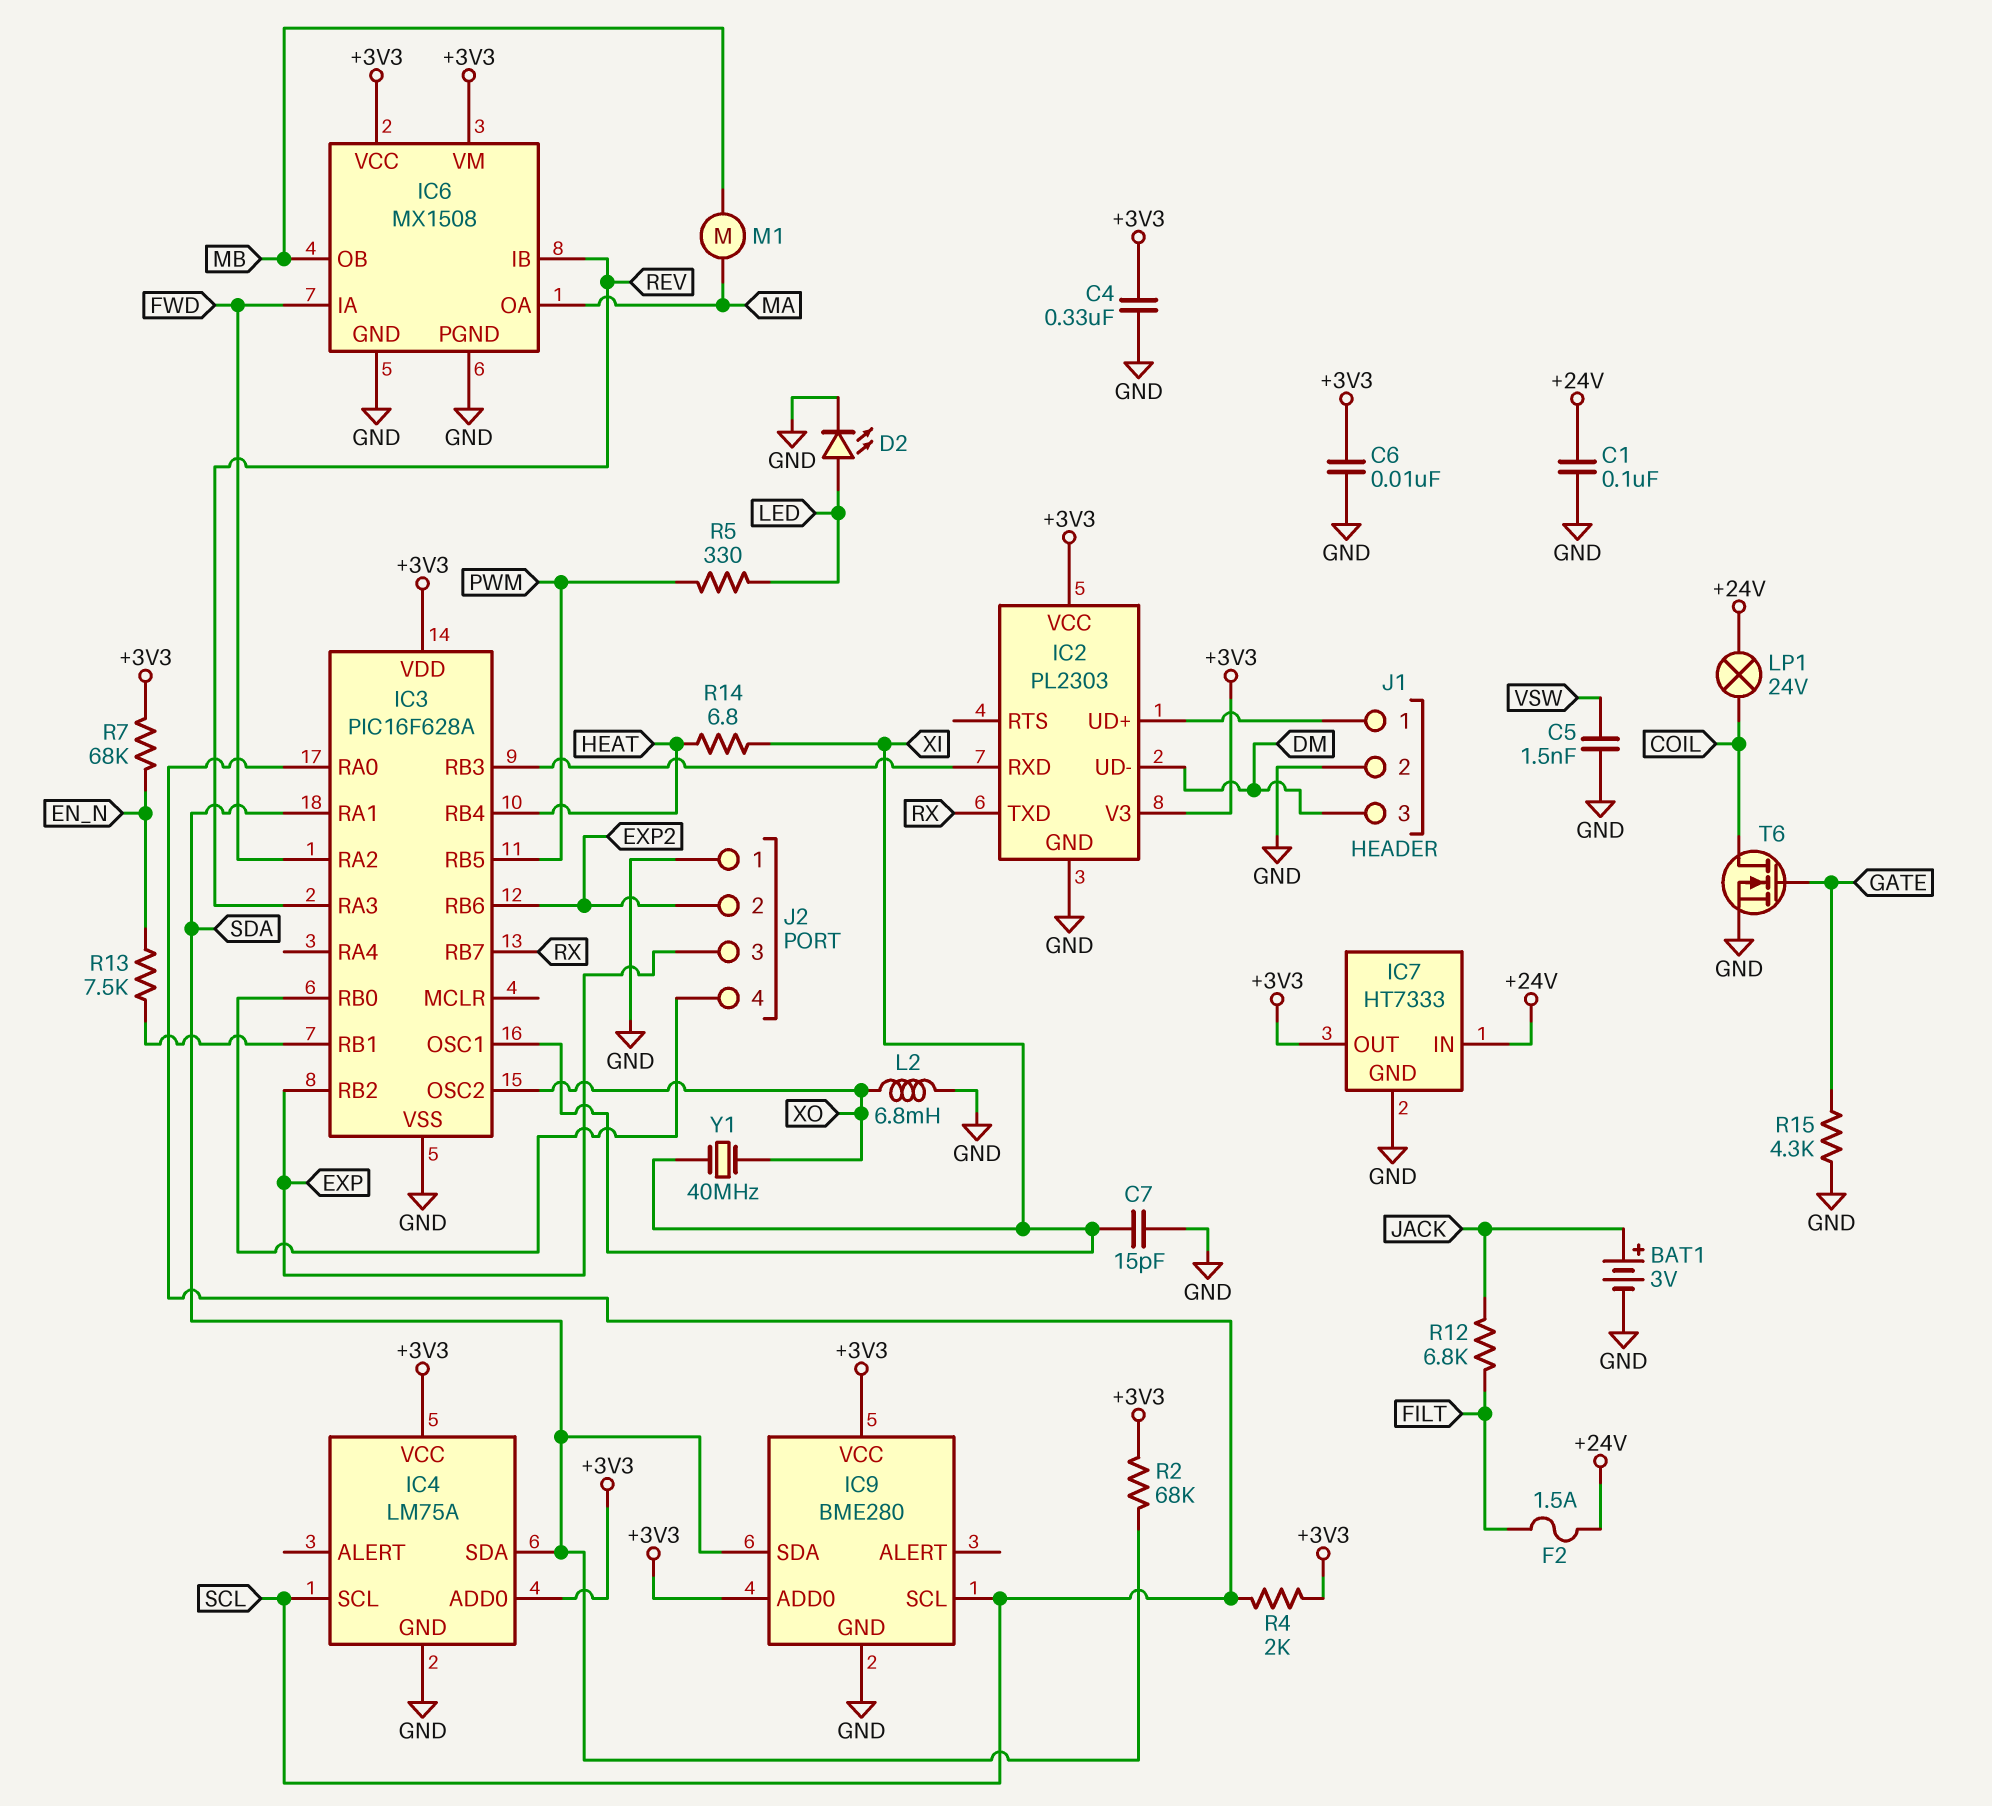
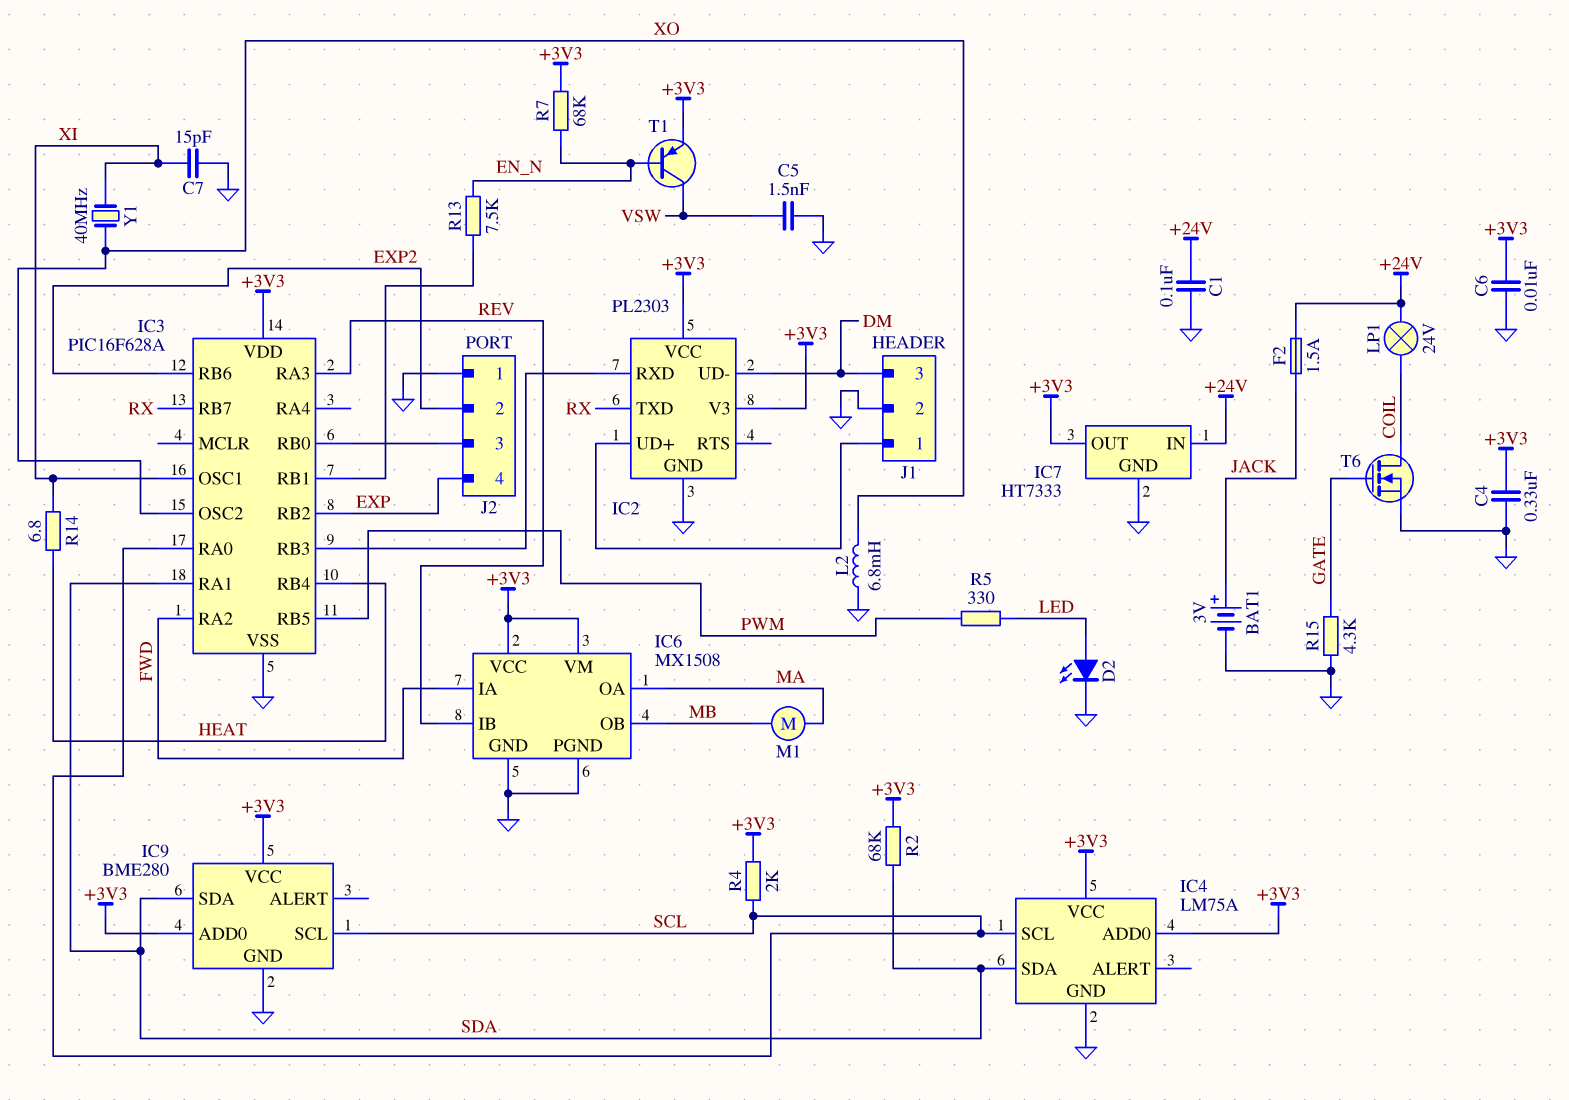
F2: 1.5A (+24V, FILT) -> 1.5A (+24V, JACK)
J2 pin 3: EXP -> IC3/RB0
J2 pin 4: IC3/RB0 -> EXP
R12: 6.8k (FILT, JACK) -> none
T1: none -> PNP (B EN_N, C VSW, E +3V3)

